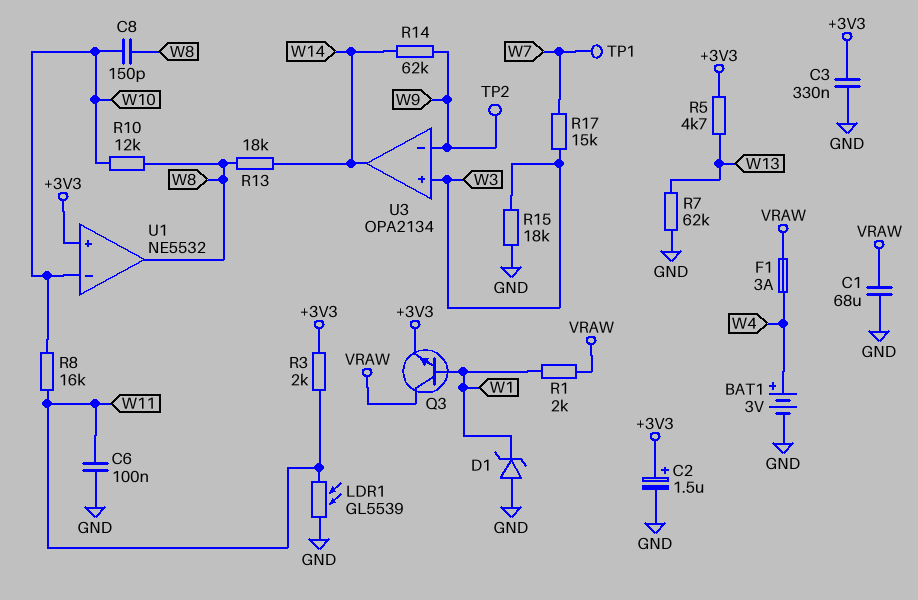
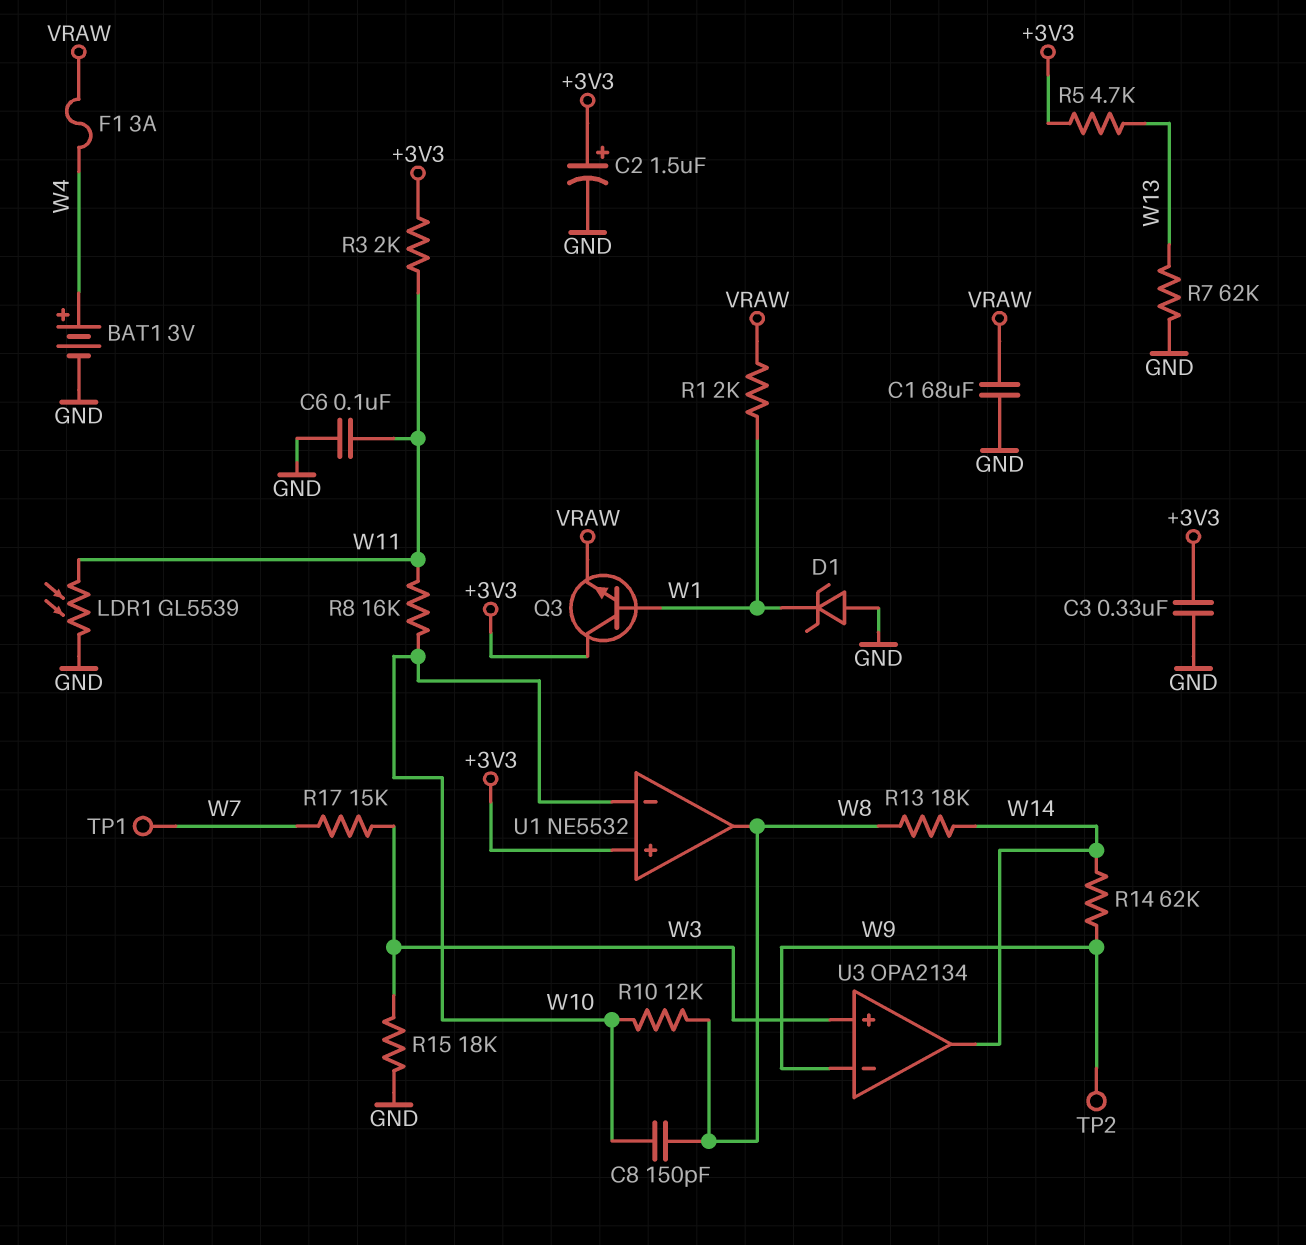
Q3: NPN (B W1, C VRAW, E +3V3) -> NPN (B W1, C +3V3, E VRAW)

